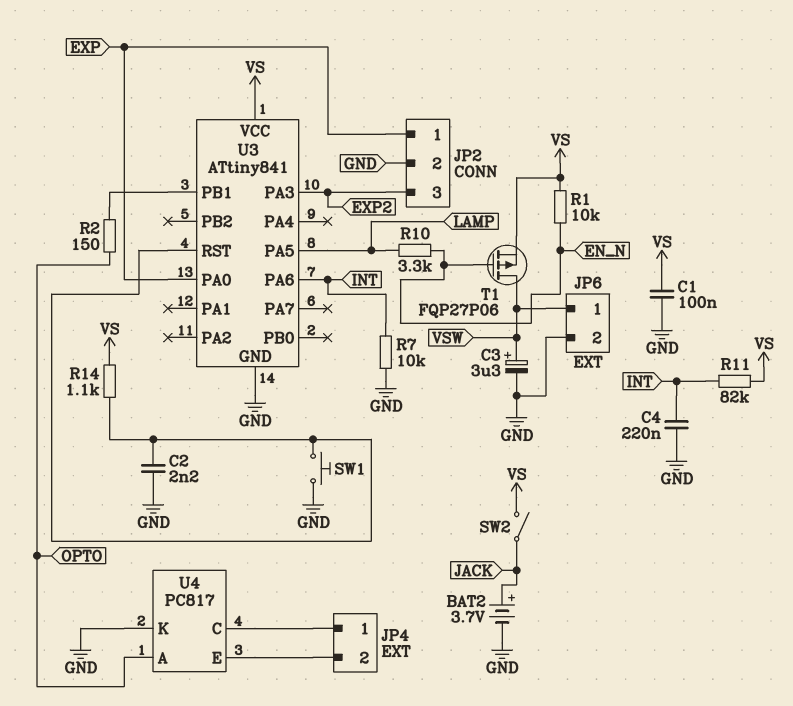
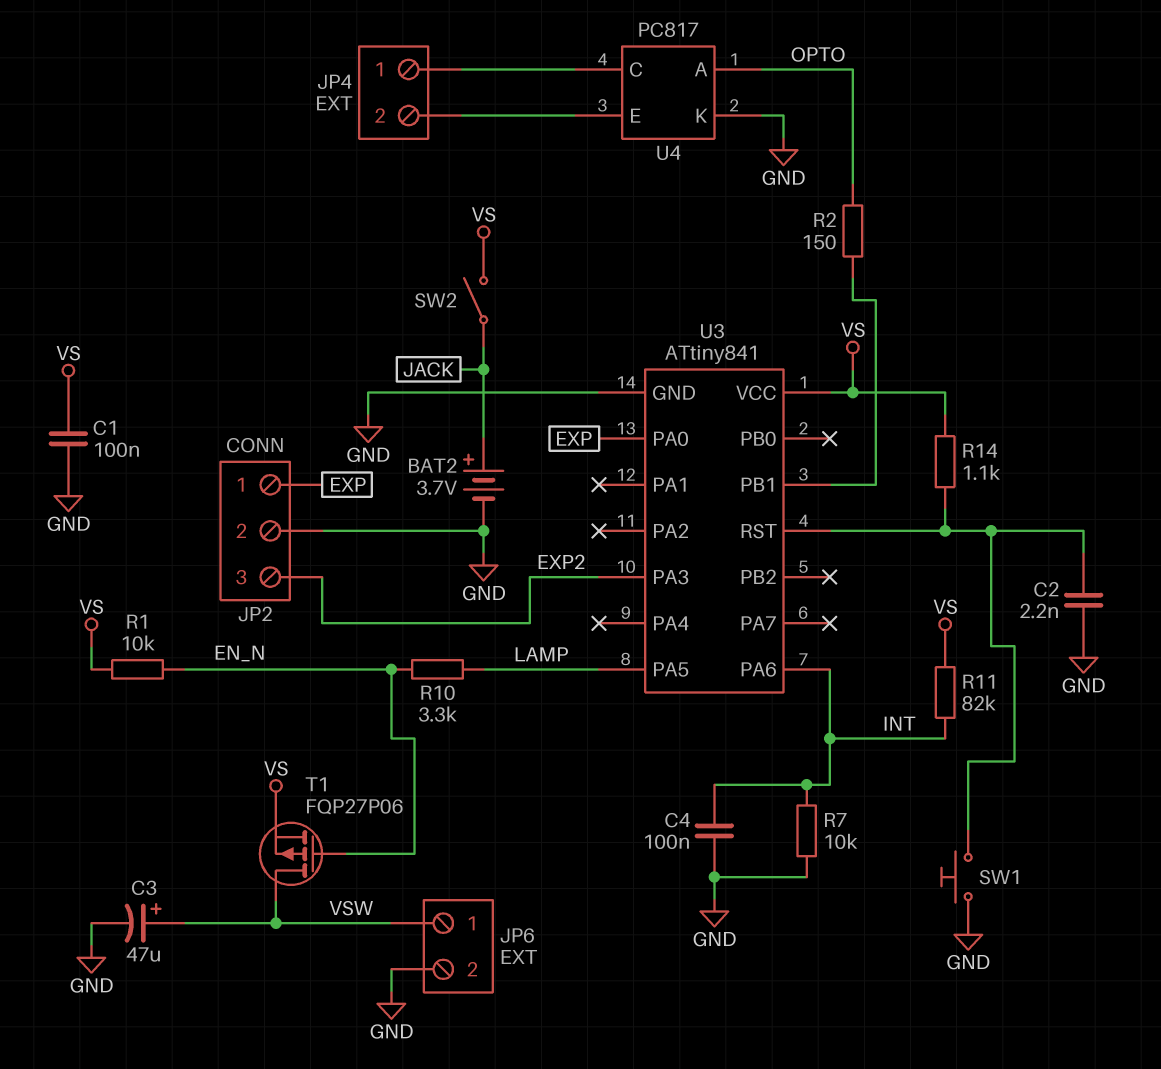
C3: 3.3uF (plus VSW, minus GND) -> 47uF (plus VSW, minus GND)
C4: 220nF (GND, INT) -> 100nF (GND, INT)

